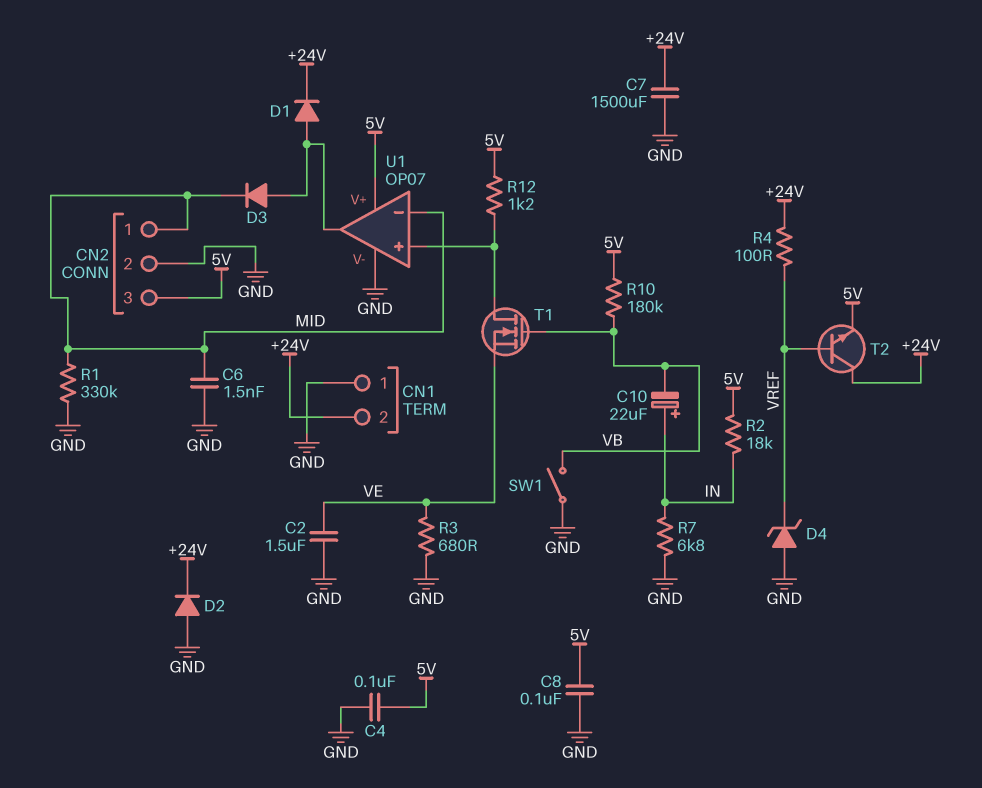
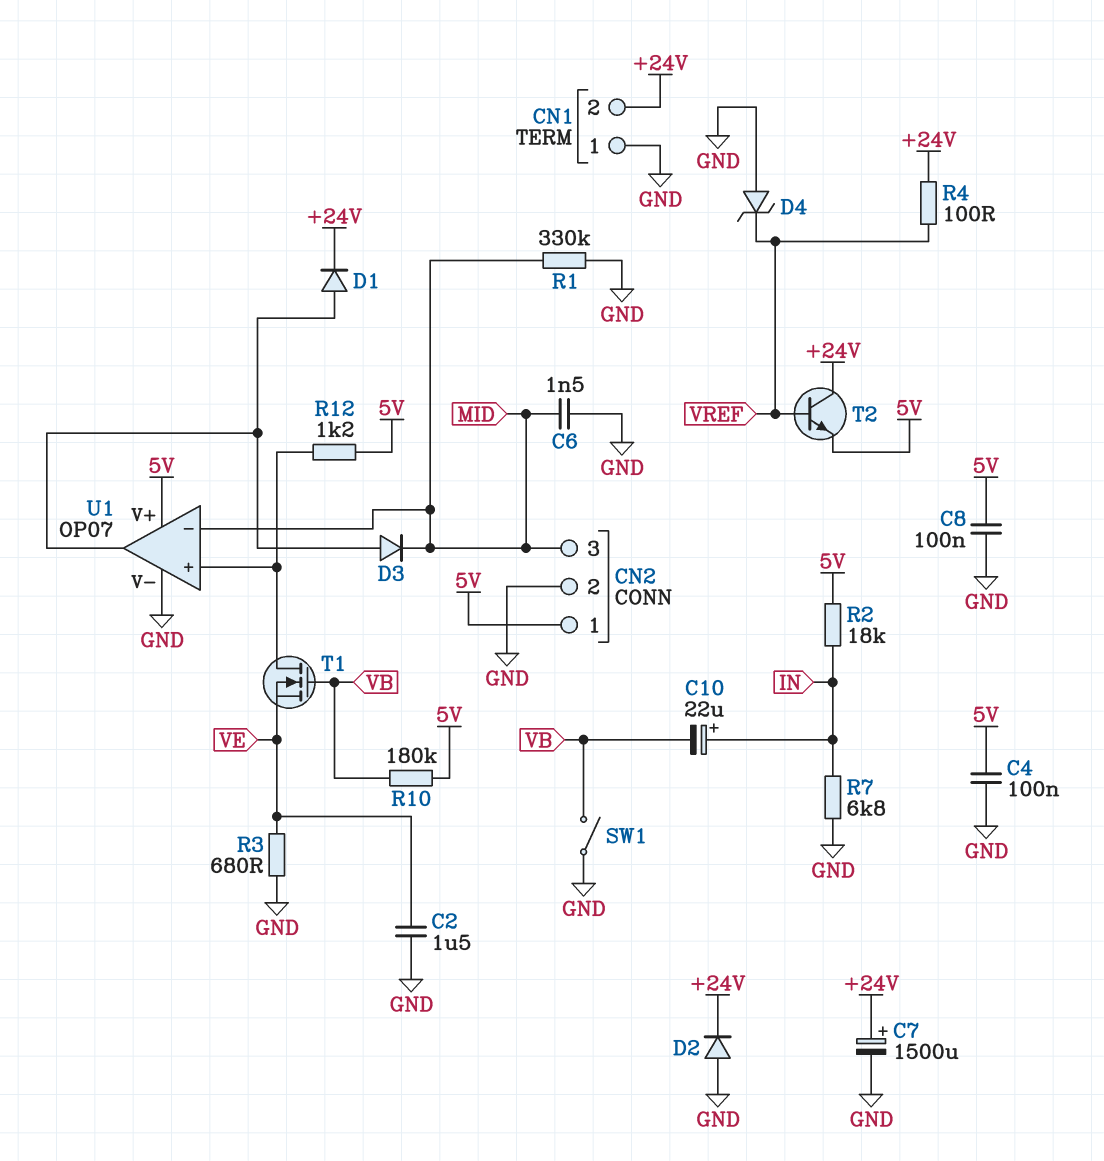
C7: 1500uF (+24V, GND) -> 1500uF (plus +24V, minus GND)
CN2 pin 1: MID -> 5V
CN2 pin 3: 5V -> MID

